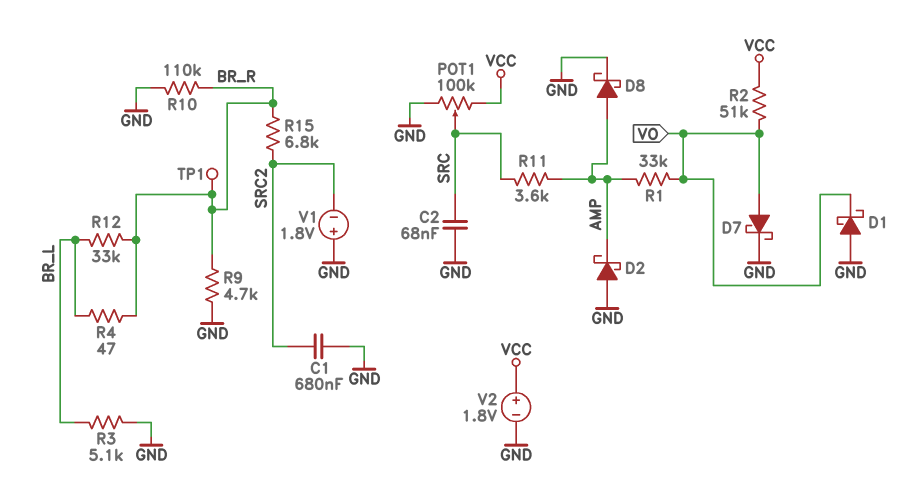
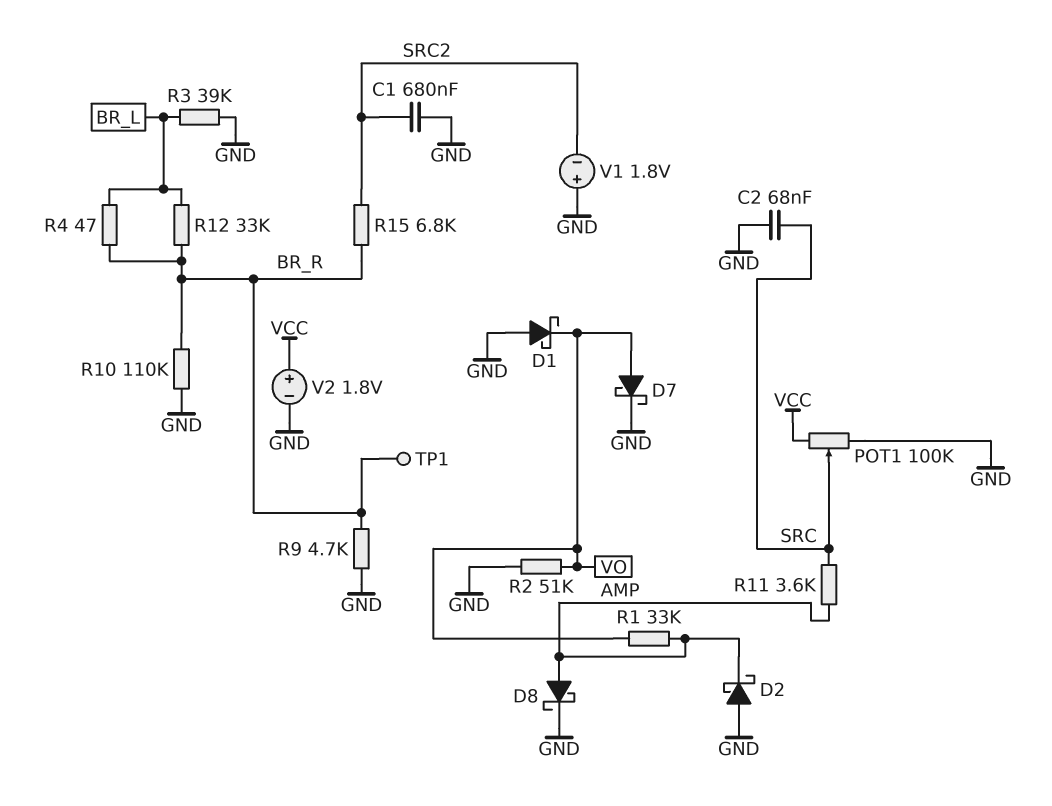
R2: 51k (VCC, VO) -> 51k (GND, VO)
R3: 5.1k (BR_L, GND) -> 39k (BR_L, GND)

